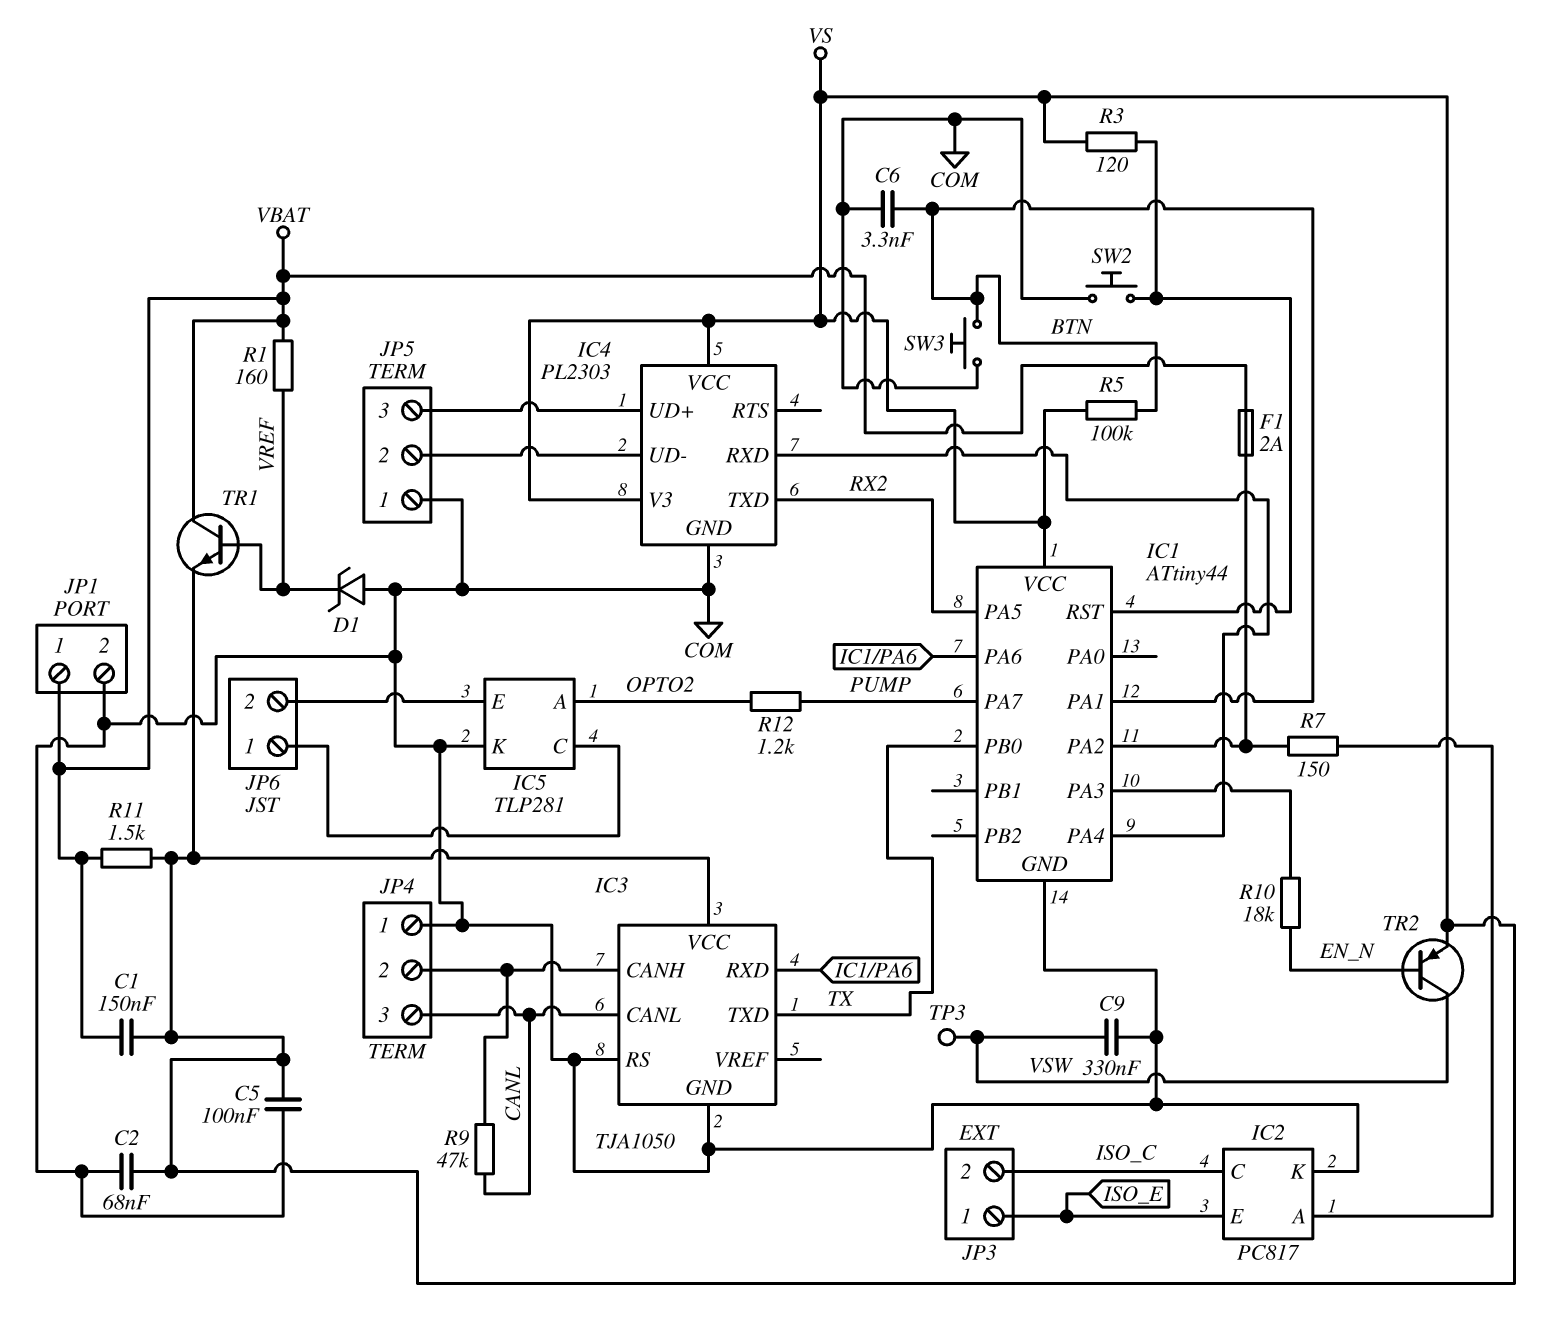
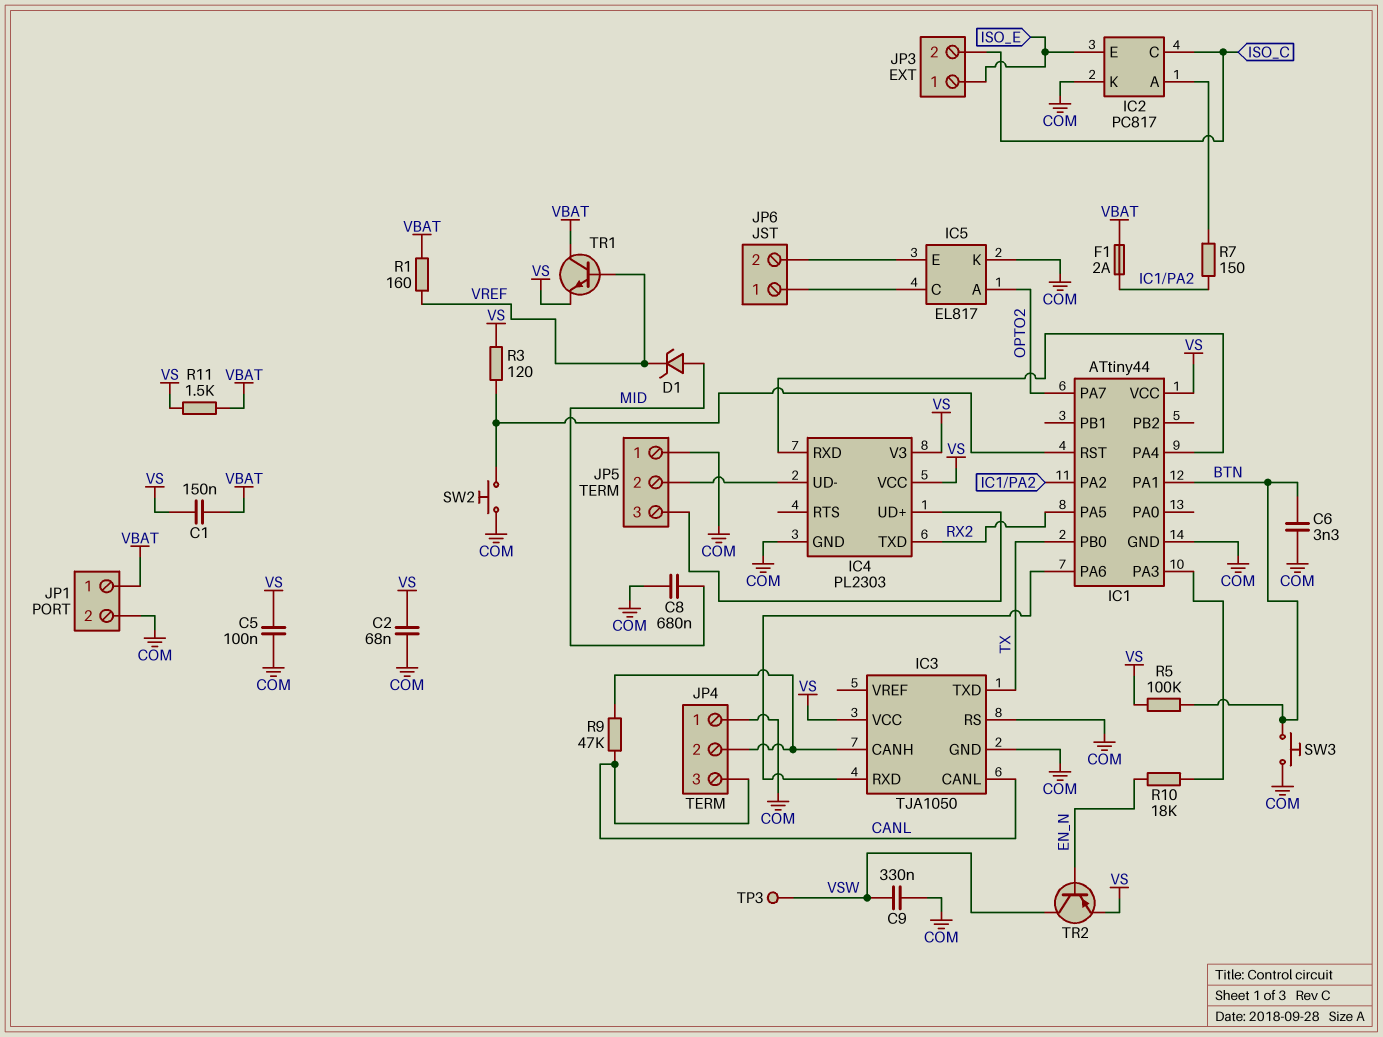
C8: none -> 680nF (COM, MID)
D1: zener (A COM, K VREF) -> zener (A MID, K VREF)
IC1 pin PA7: PUMP -> OPTO2
IC5: TLP281 -> EL817
R12: 1.2k (OPTO2, PUMP) -> none

